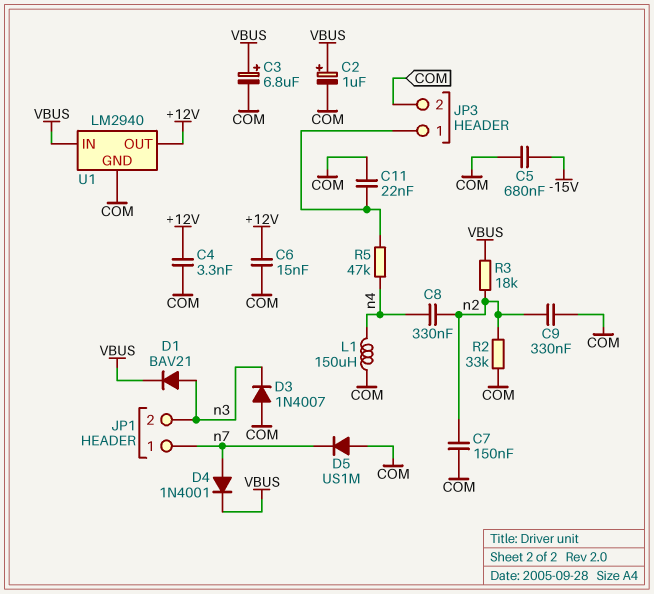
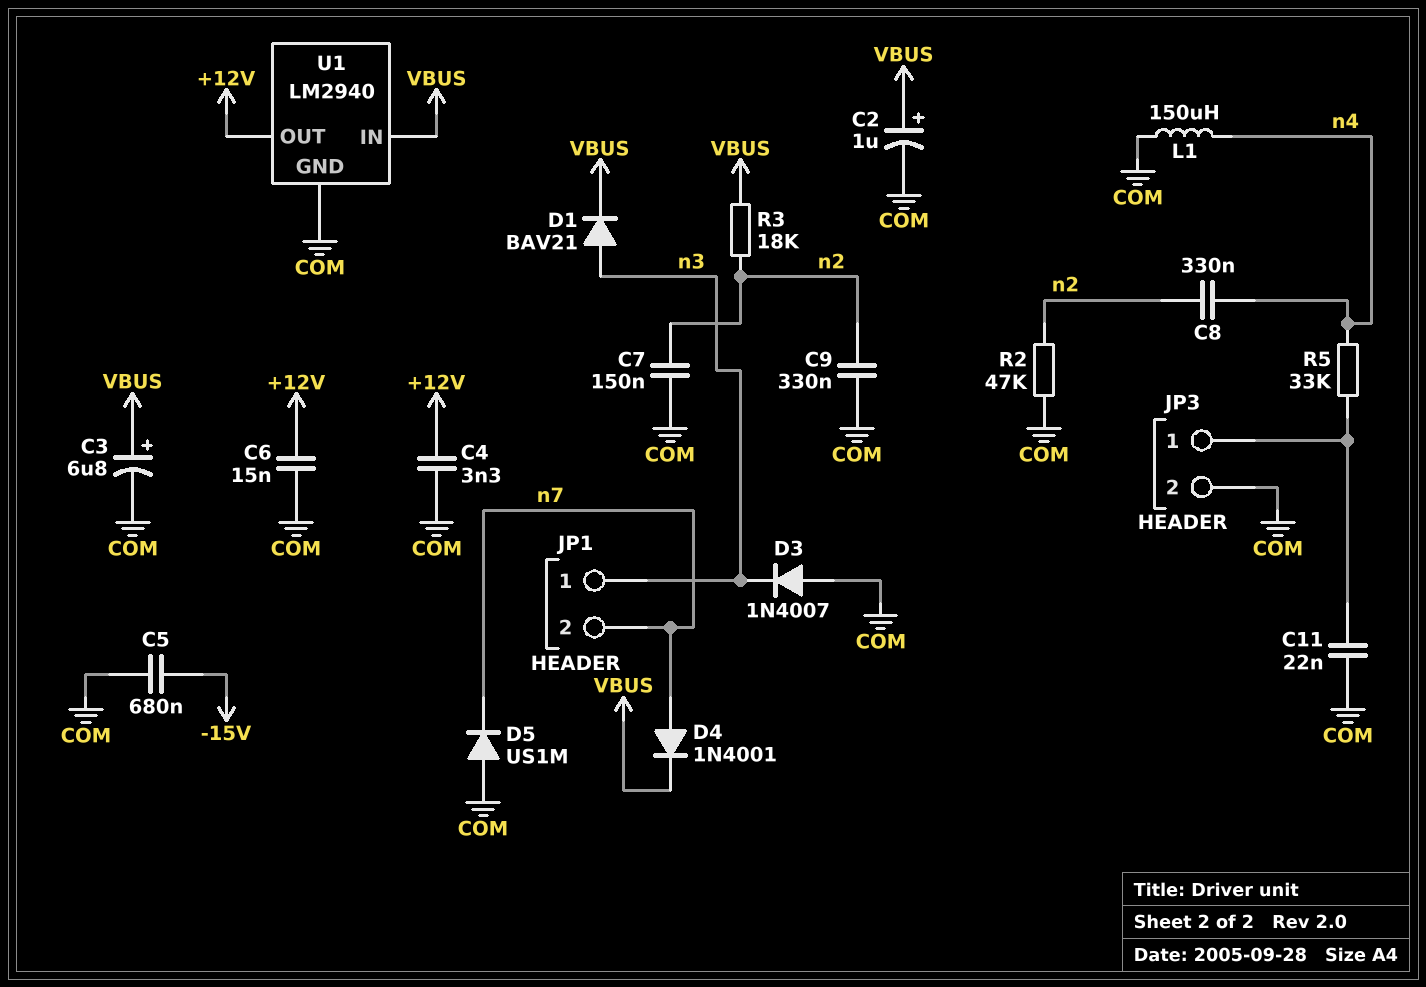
JP1 pin 1: n7 -> n3
JP1 pin 2: n3 -> n7
R2: 33k (COM, n2) -> 47k (COM, n2)
R5: 47k (JP3/1, n4) -> 33k (JP3/1, n4)

